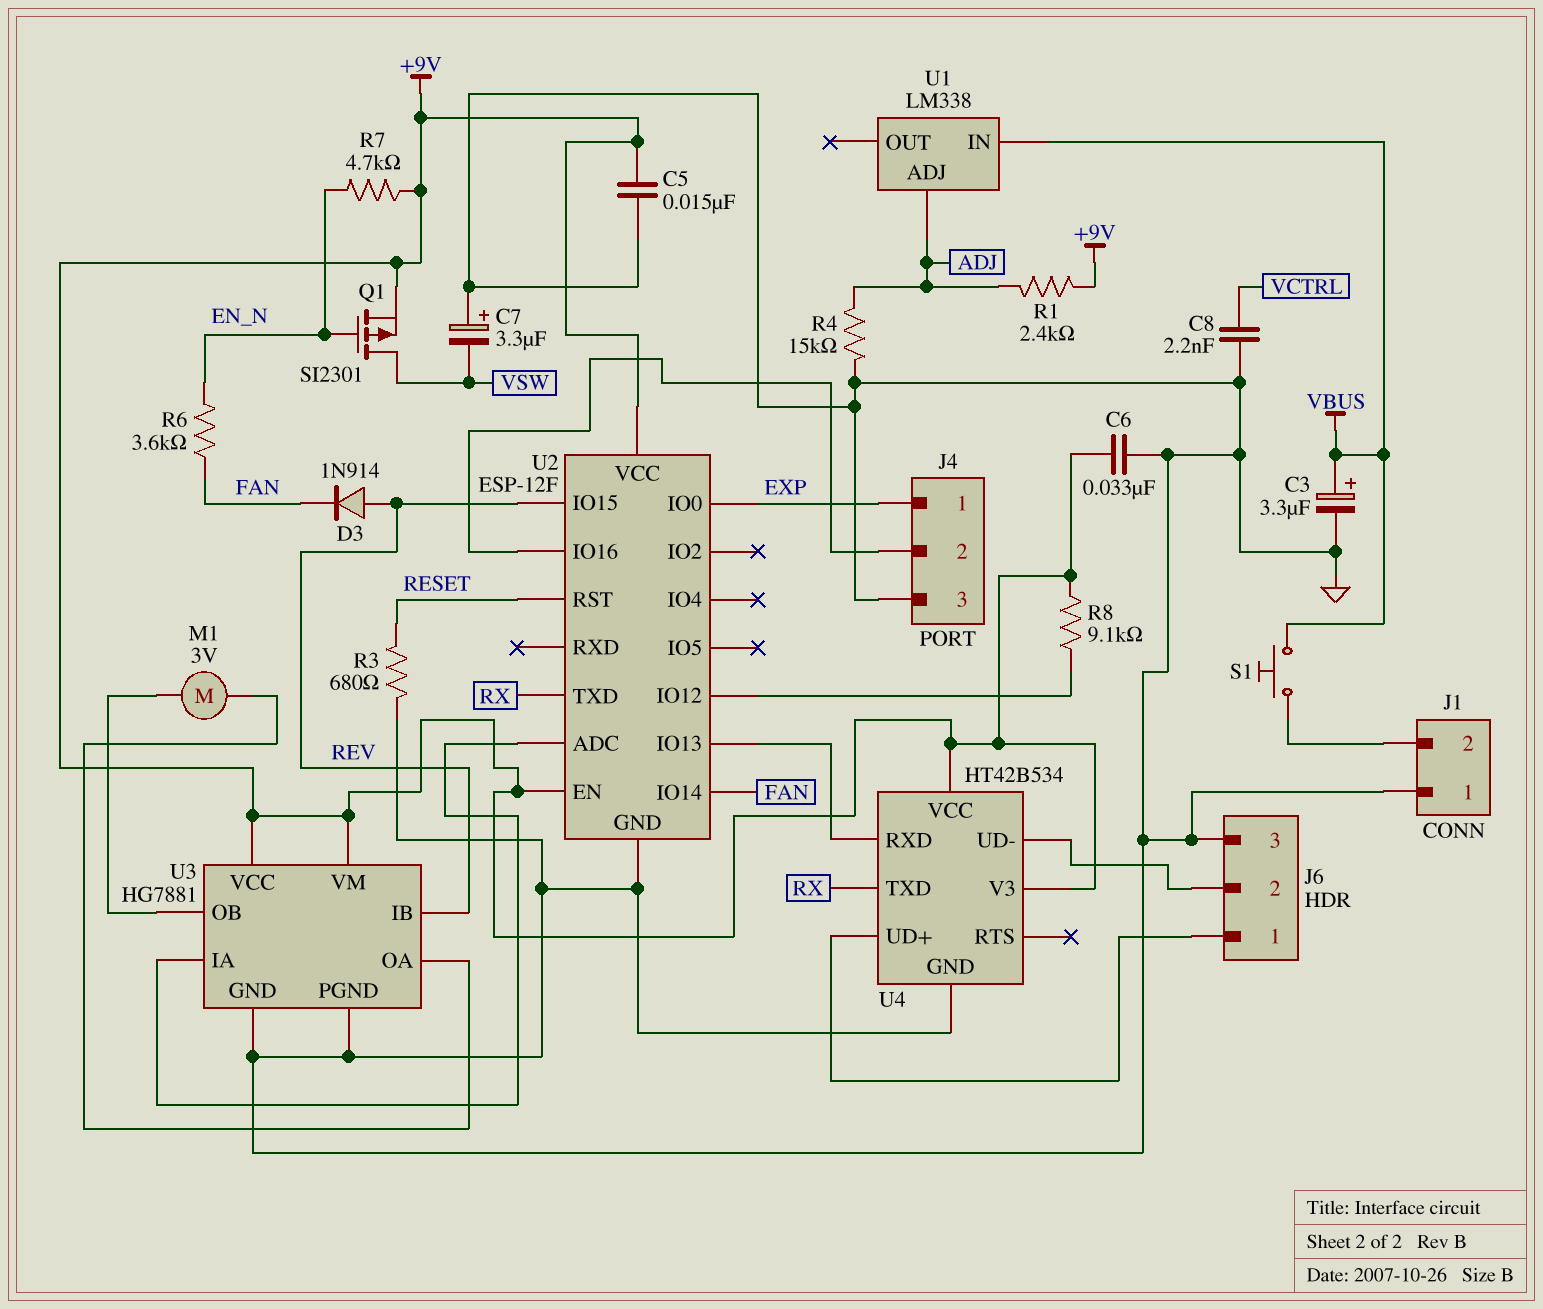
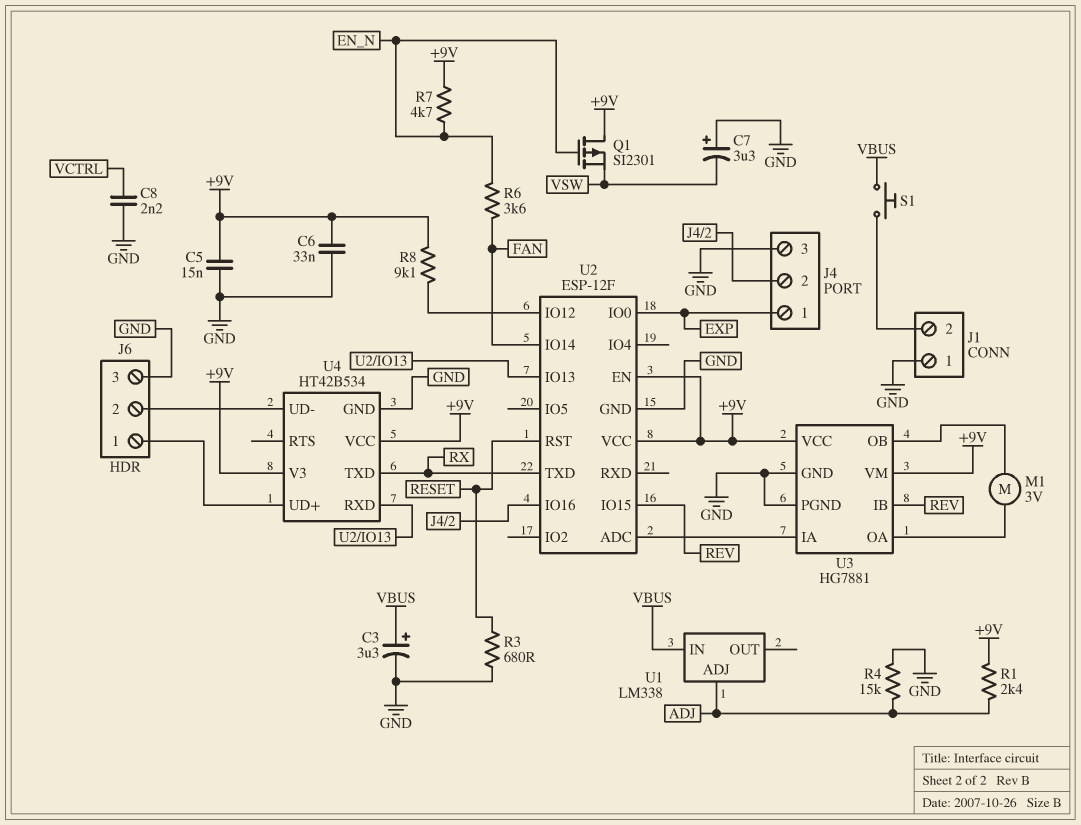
D3: diode 1N914 (A REV, K FAN) -> none
Q1: PMOS SI2301 (G EN_N, D VSW, S +9V) -> PMOS SI2301 (G EN_N, D +9V, S VSW)

